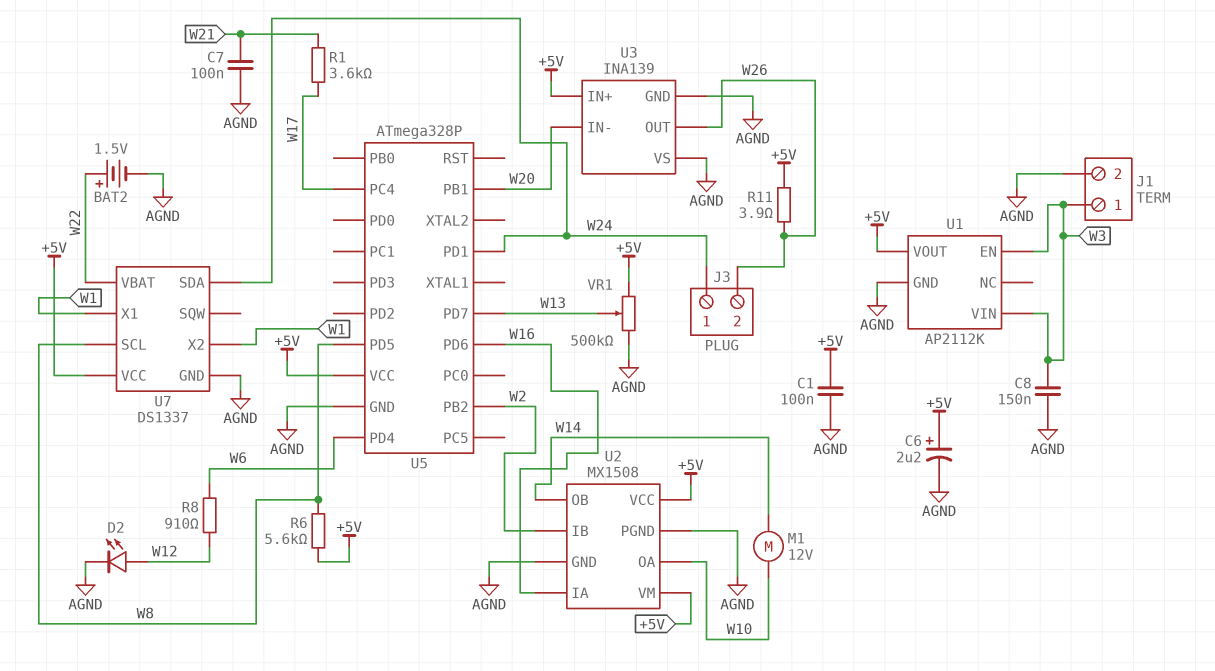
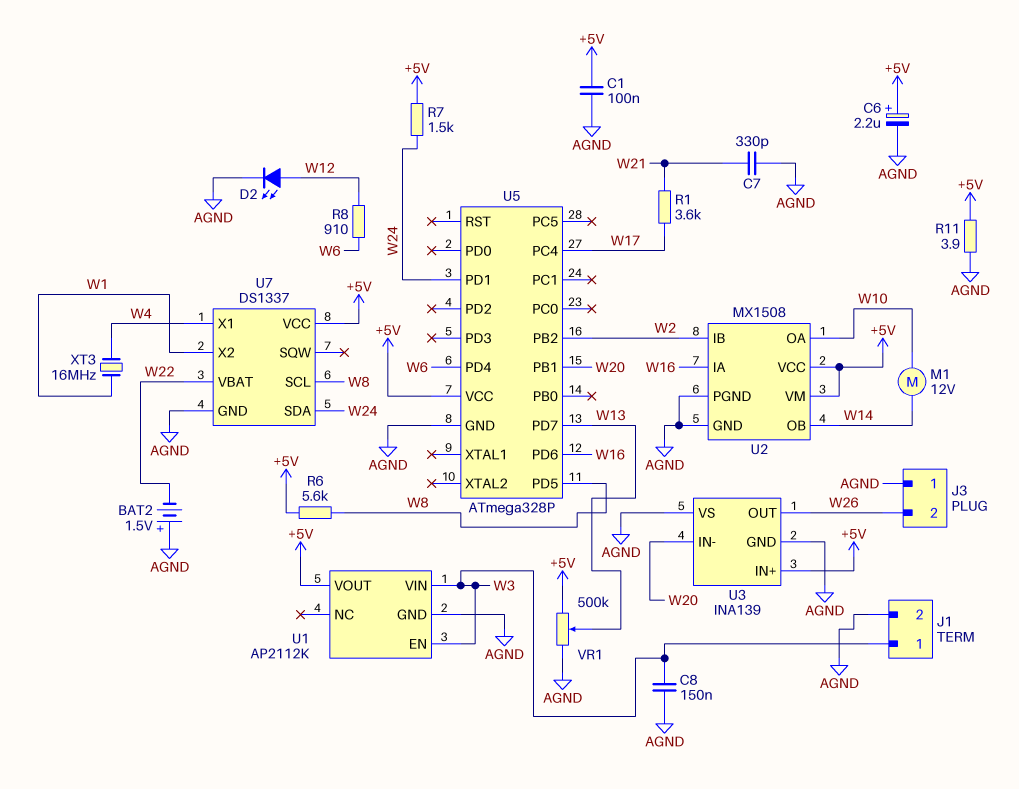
BAT2: 1.5V (plus W22, minus AGND) -> 1.5V (plus AGND, minus W22)
C7: 100nF (AGND, W21) -> 330pF (AGND, W21)
J3 pin 1: W24 -> AGND
R7: none -> 1.5k (+5V, W24)
R11: 3.9 (+5V, W26) -> 3.9 (+5V, AGND)
U7 pin X1: W1 -> W4
XT3: none -> 16MHz (W1, W4)

